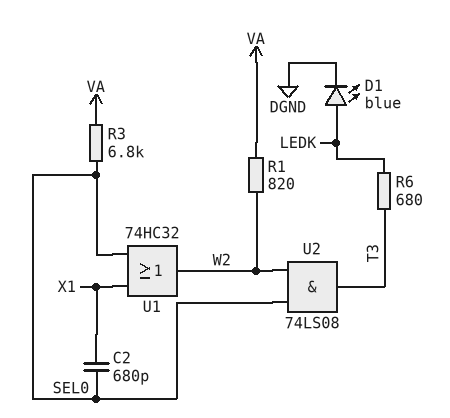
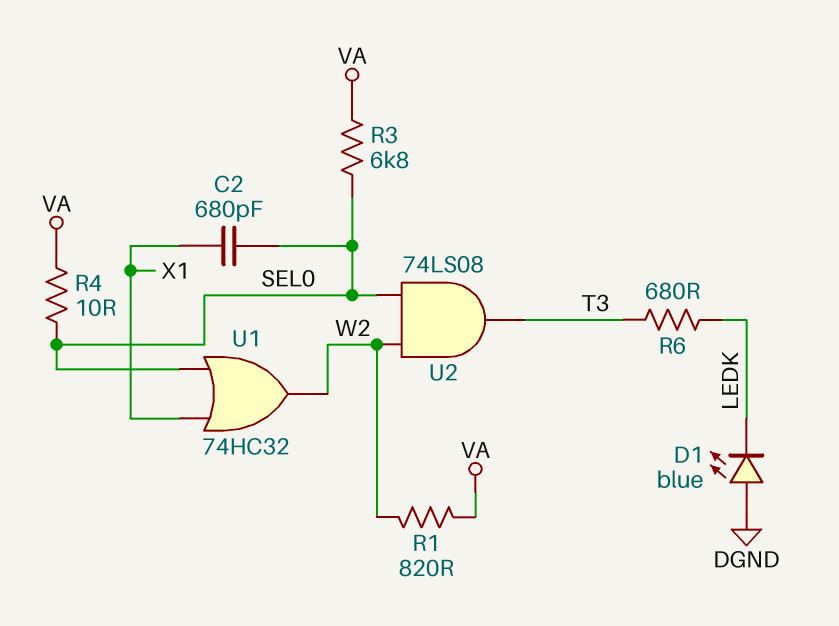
D1: LED blue (A LEDK, K DGND) -> LED blue (A DGND, K LEDK)
R4: none -> 10 (SEL0, VA)

